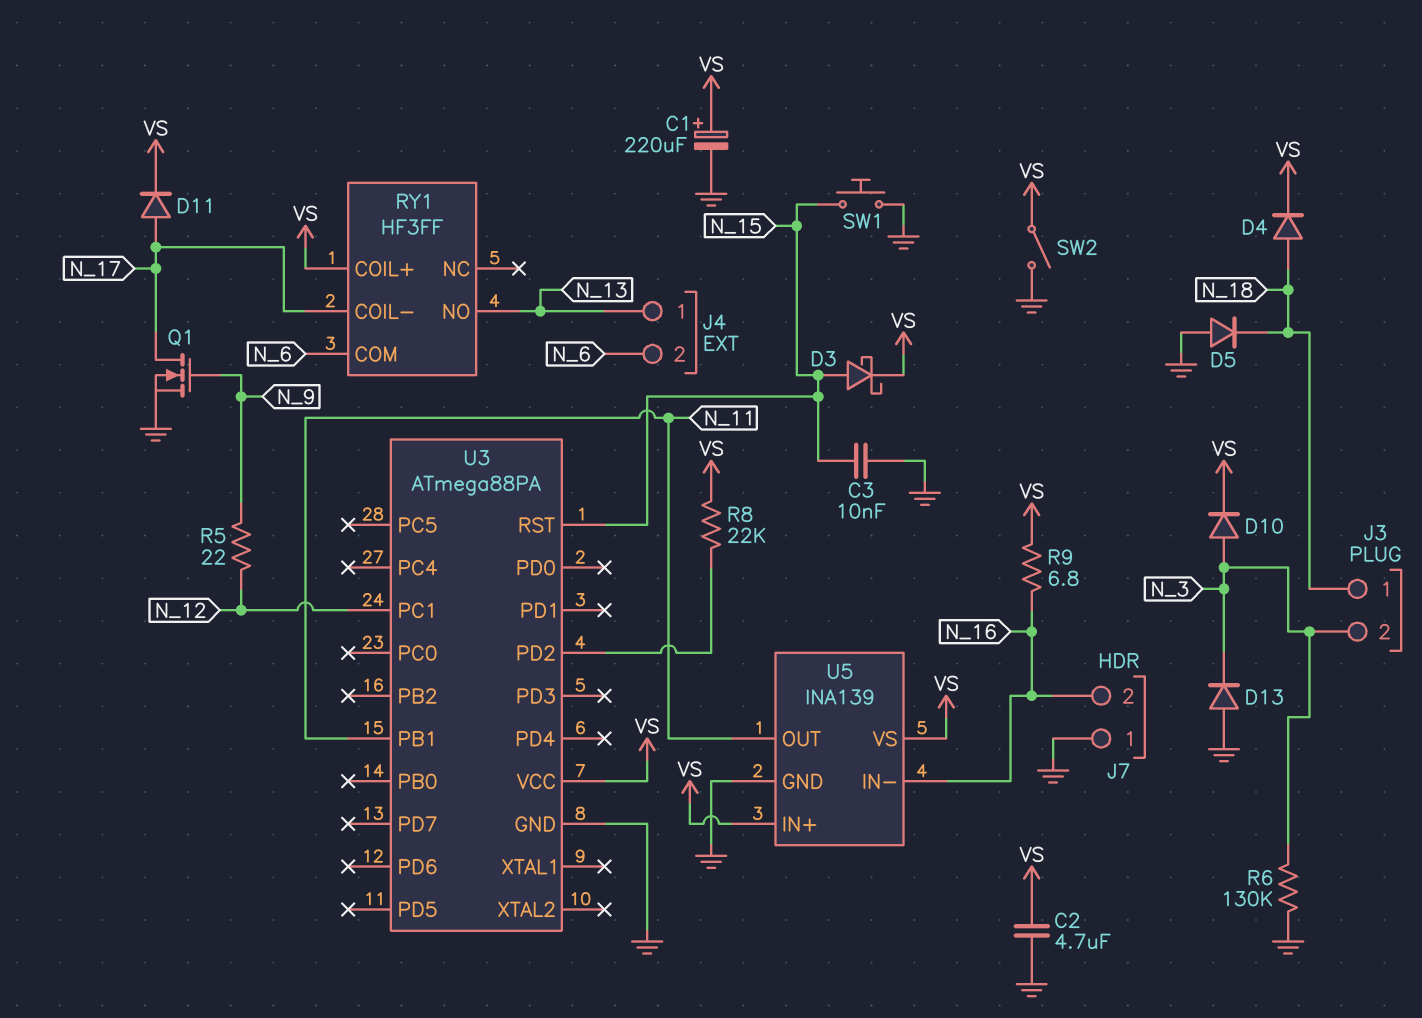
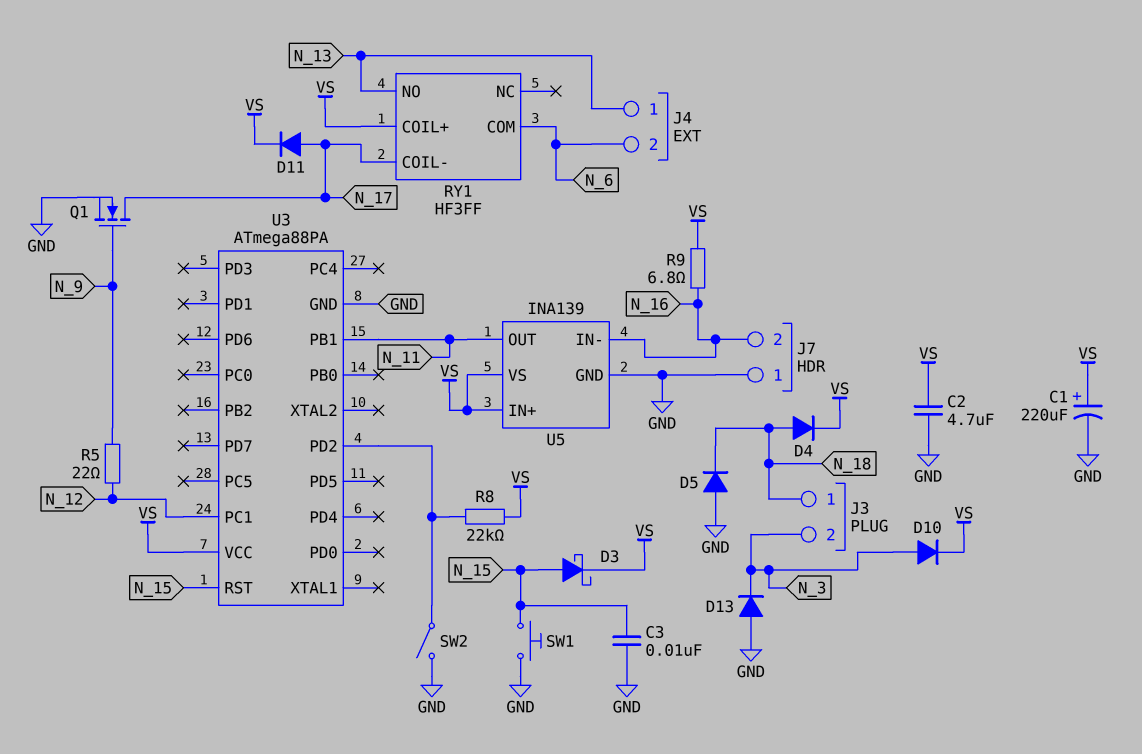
R6: 130k (GND, N_3) -> none
SW2: switch (GND, VS) -> switch (GND, U3/PD2)

